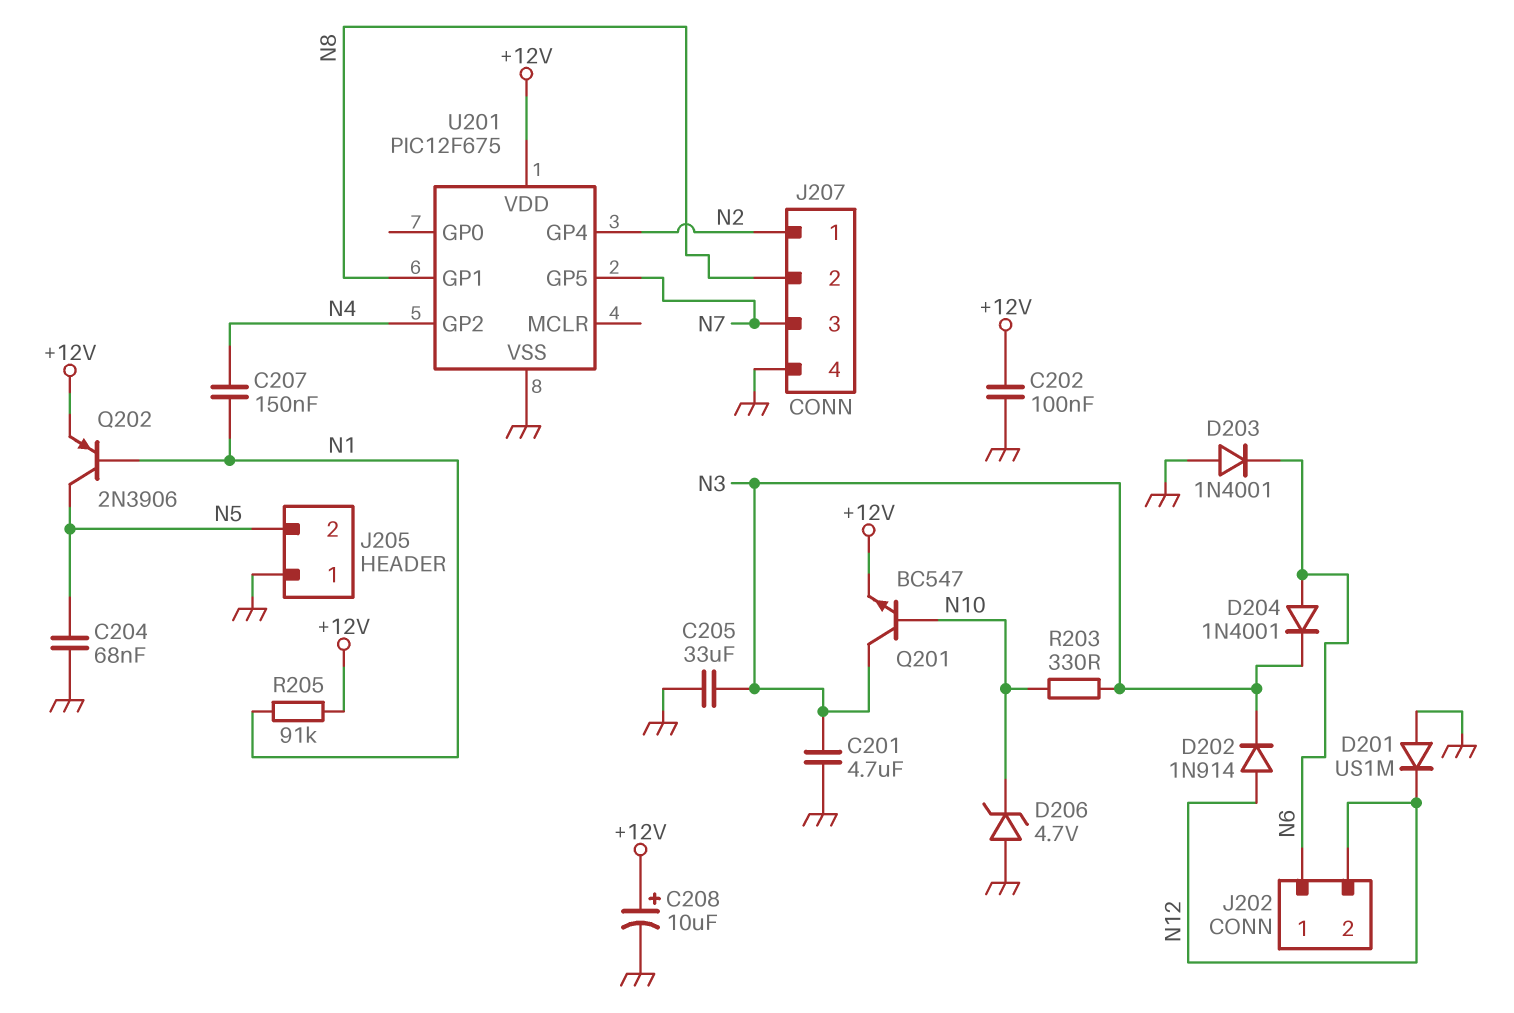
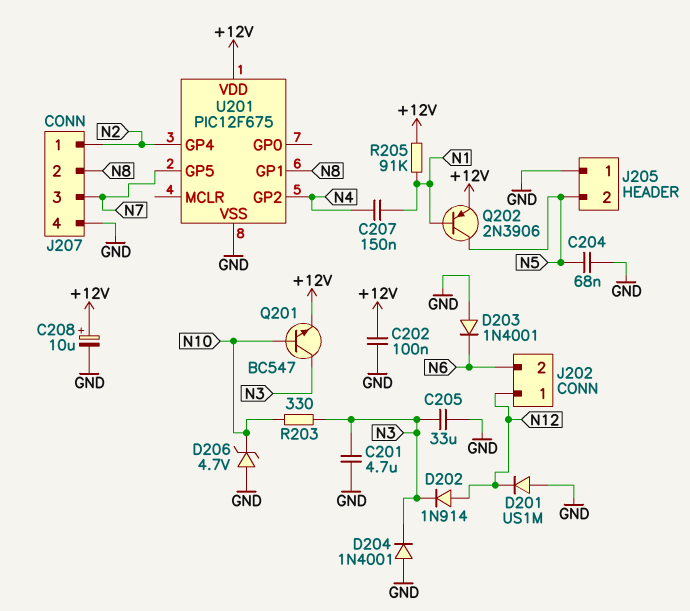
D204: diode 1N4001 (A N6, K N3) -> diode 1N4001 (A GND, K N3)
J202 pin 1: N6 -> N12
J202 pin 2: N12 -> N6

